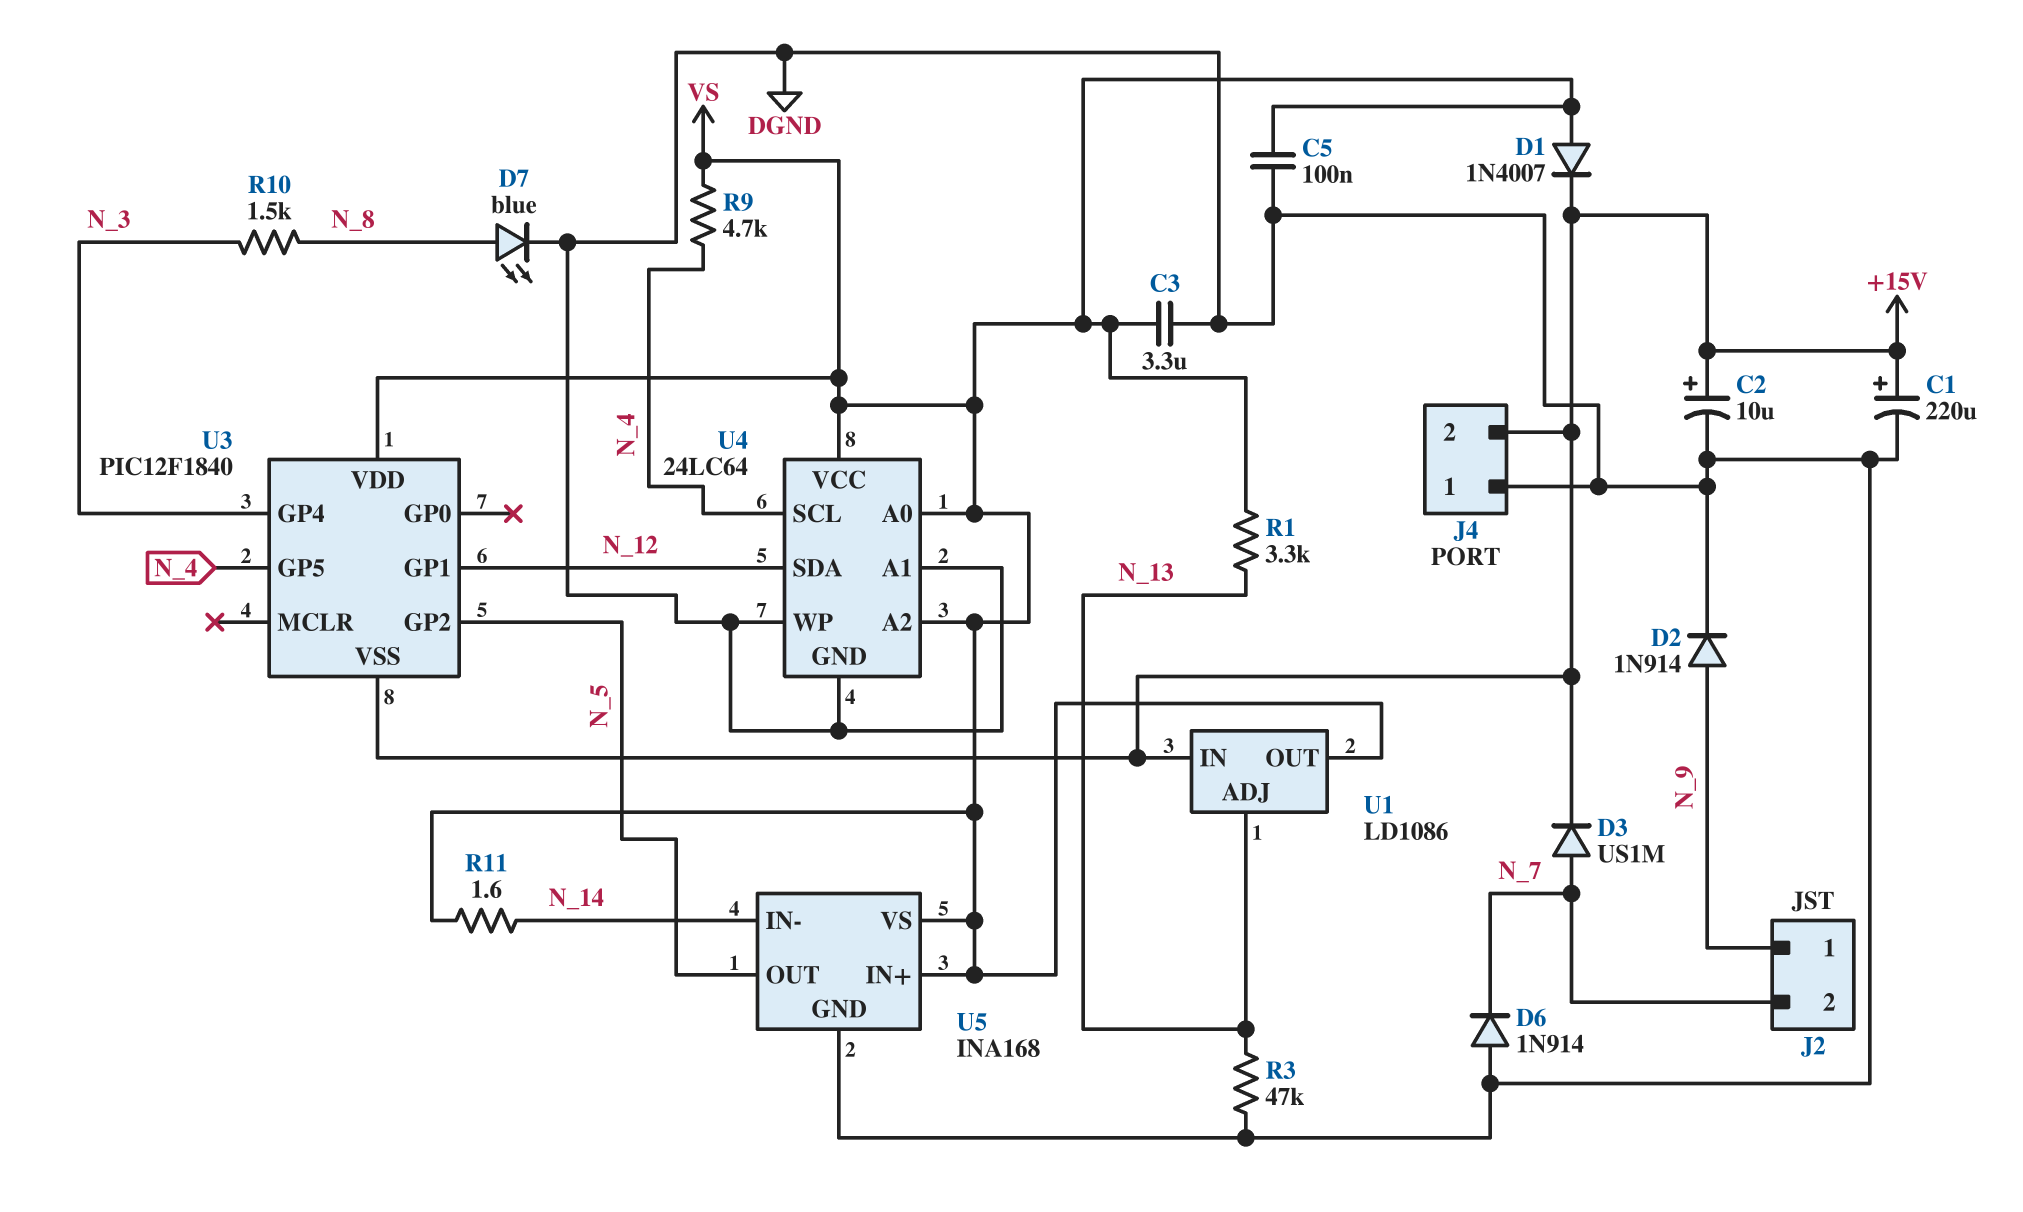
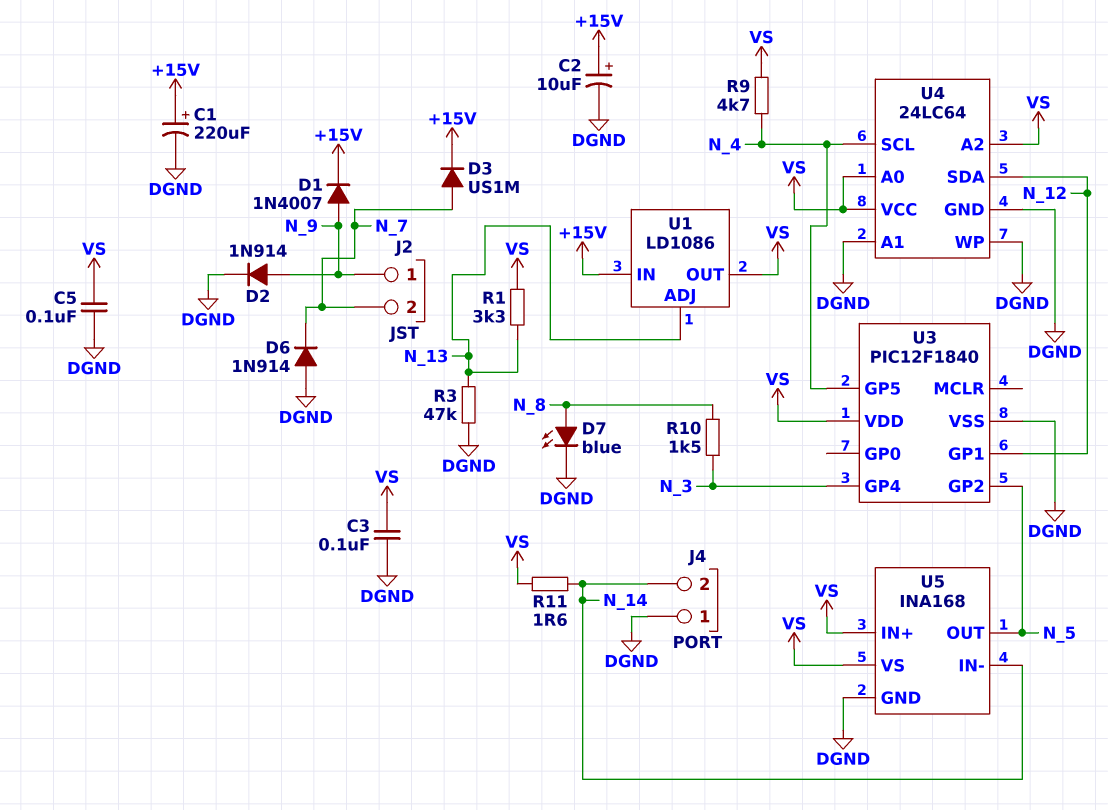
C3: 3.3uF (DGND, VS) -> 100nF (DGND, VS)
D1: diode 1N4007 (A VS, K +15V) -> diode 1N4007 (A N_9, K +15V)
J4 pin 2: +15V -> N_14
U3 pin VSS: +15V -> DGND

